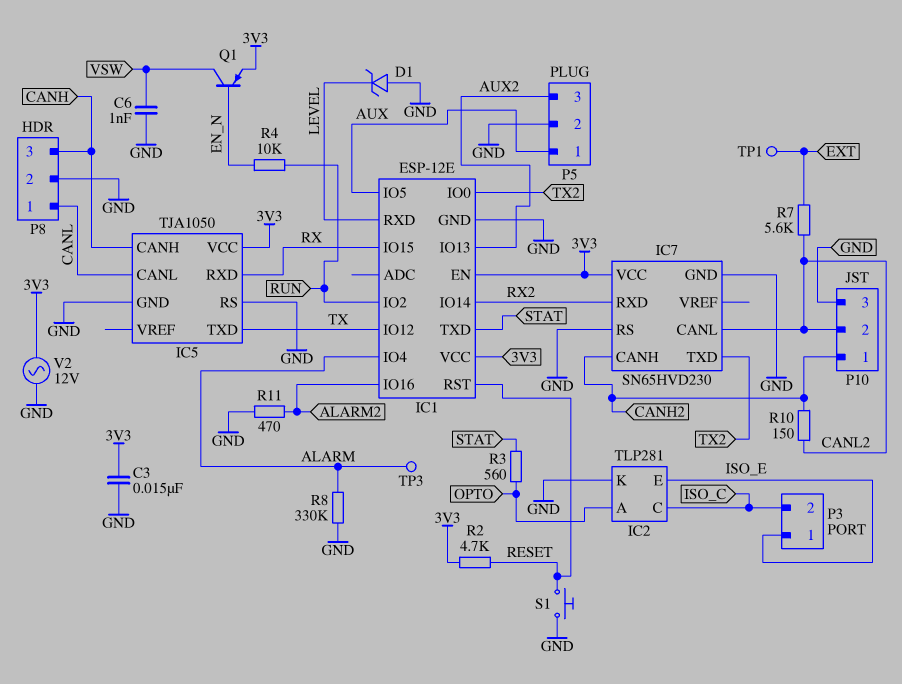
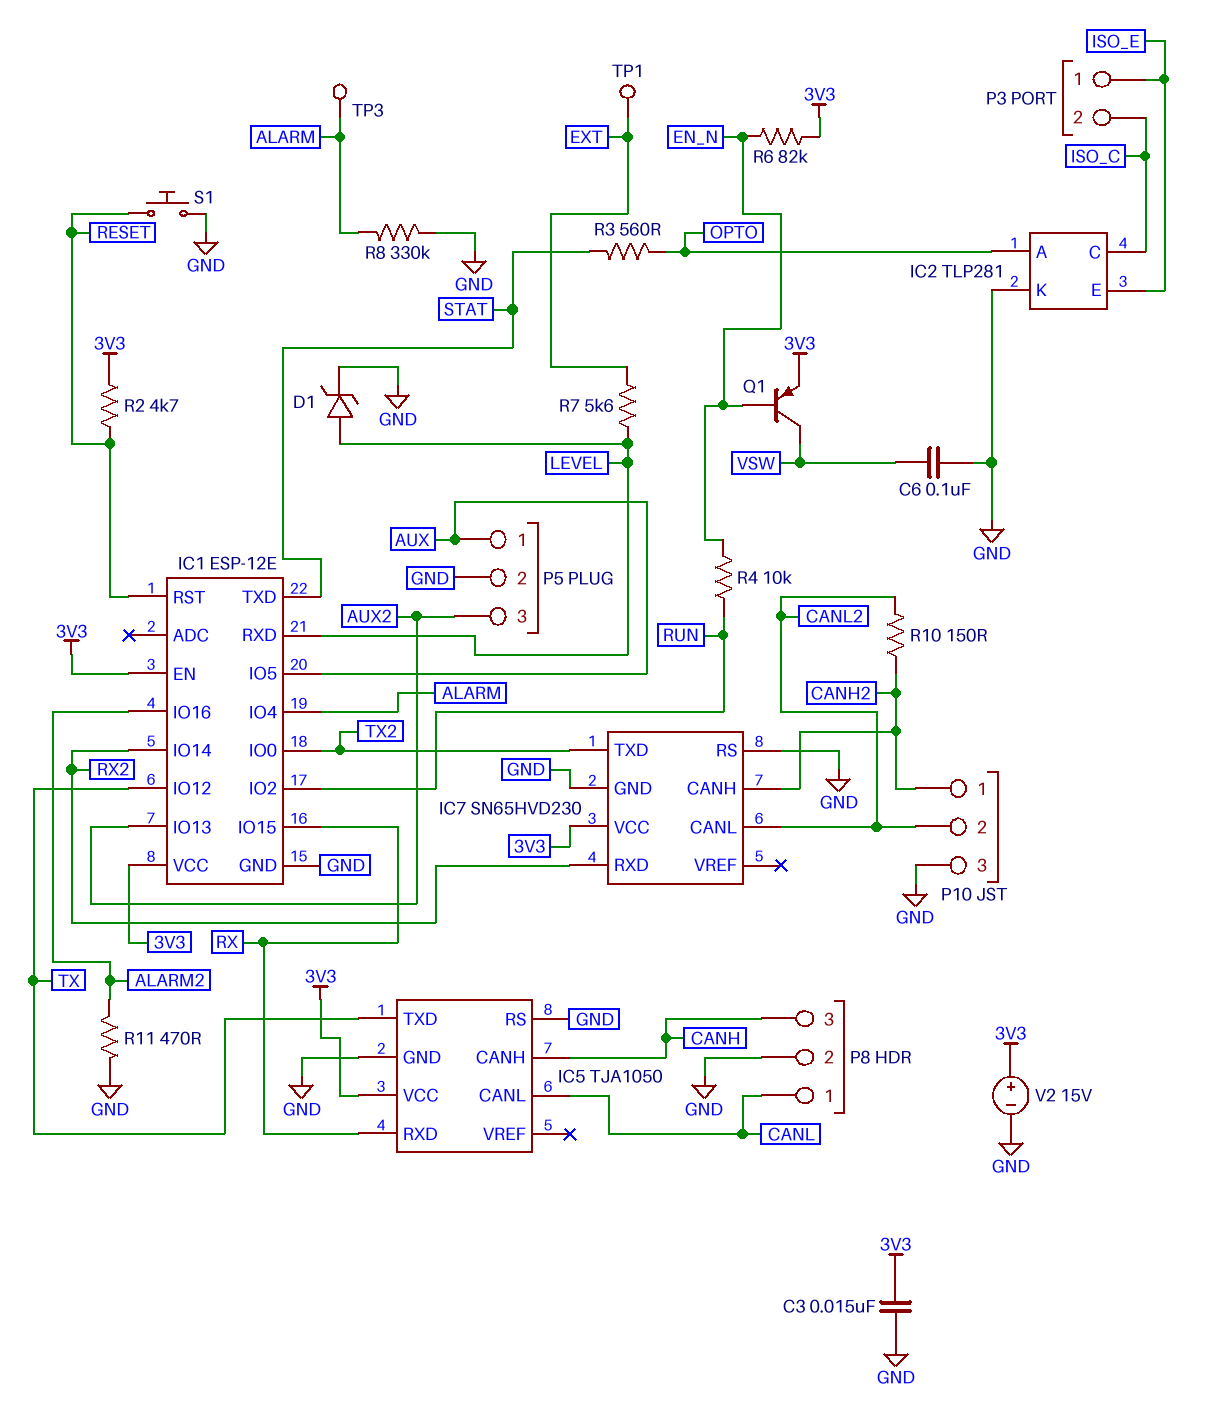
C6: 1nF (GND, VSW) -> 100nF (GND, VSW)
D1: zener (A GND, K LEVEL) -> zener (A LEVEL, K GND)
R6: none -> 82k (3V3, EN_N)
R7: 5.6k (CANL2, EXT) -> 5.6k (EXT, LEVEL)
V2: AC 12V (3V3, GND) -> 15V (plus 3V3, minus GND)

